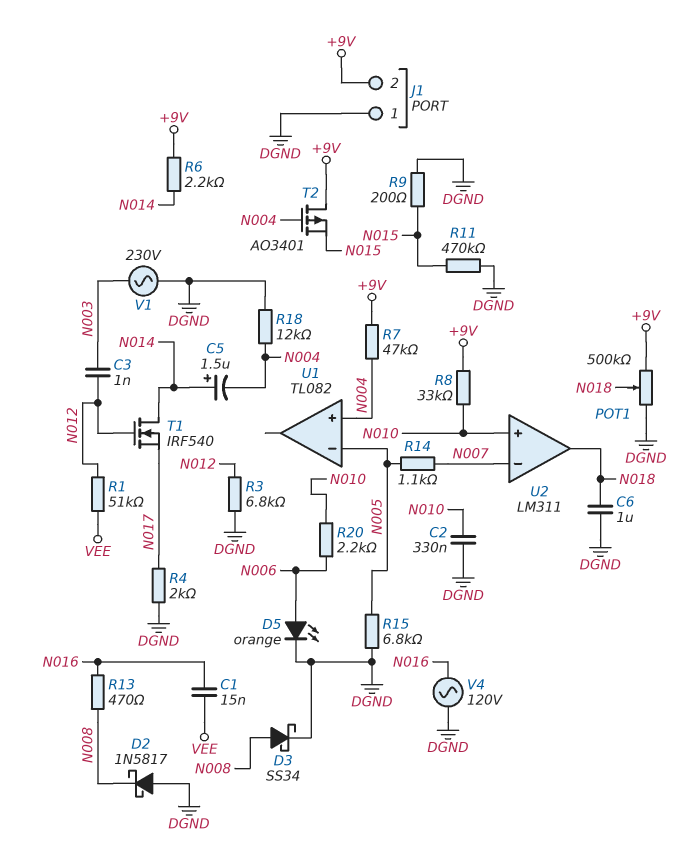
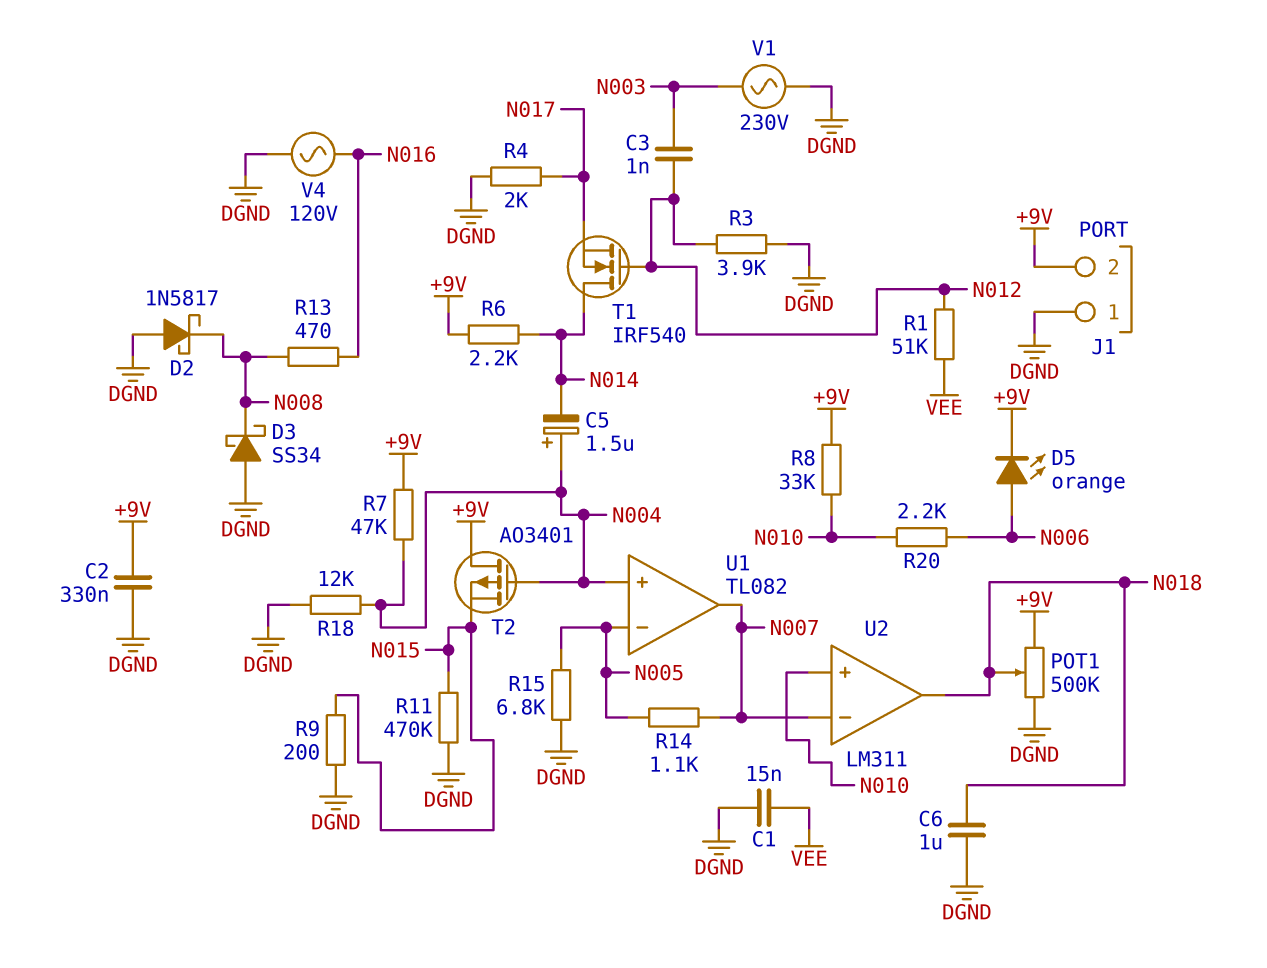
C1: 15nF (N016, VEE) -> 15nF (DGND, VEE)
C2: 330nF (DGND, N010) -> 330nF (+9V, DGND)
C5: 1.5uF (plus N014, minus N004) -> 1.5uF (plus N004, minus N014)
D3: schottky SS34 (A N008, K DGND) -> schottky SS34 (A DGND, K N008)
D5: LED orange (A N006, K DGND) -> LED orange (A N006, K +9V)
R3: 6.8k (DGND, N012) -> 3.9k (DGND, N012)
U1 pin out: none -> N007

